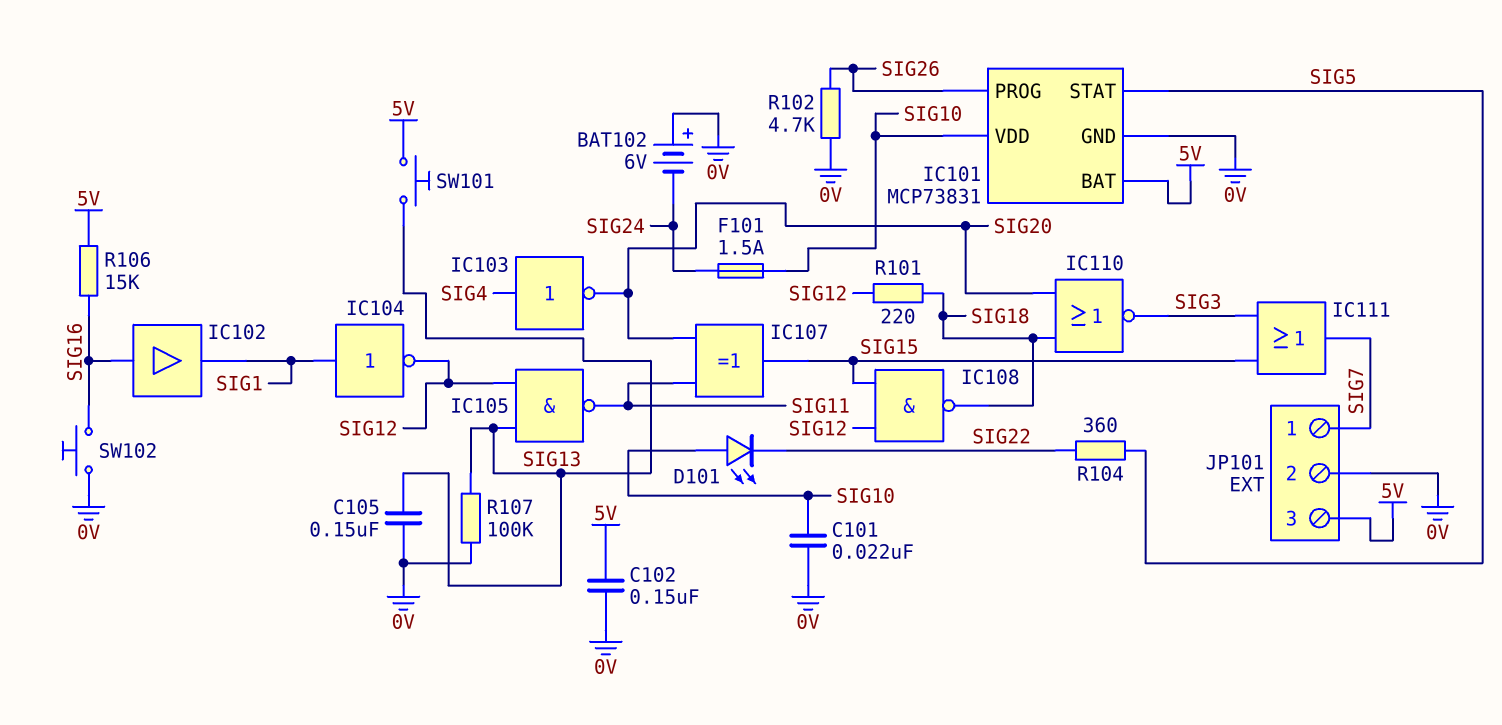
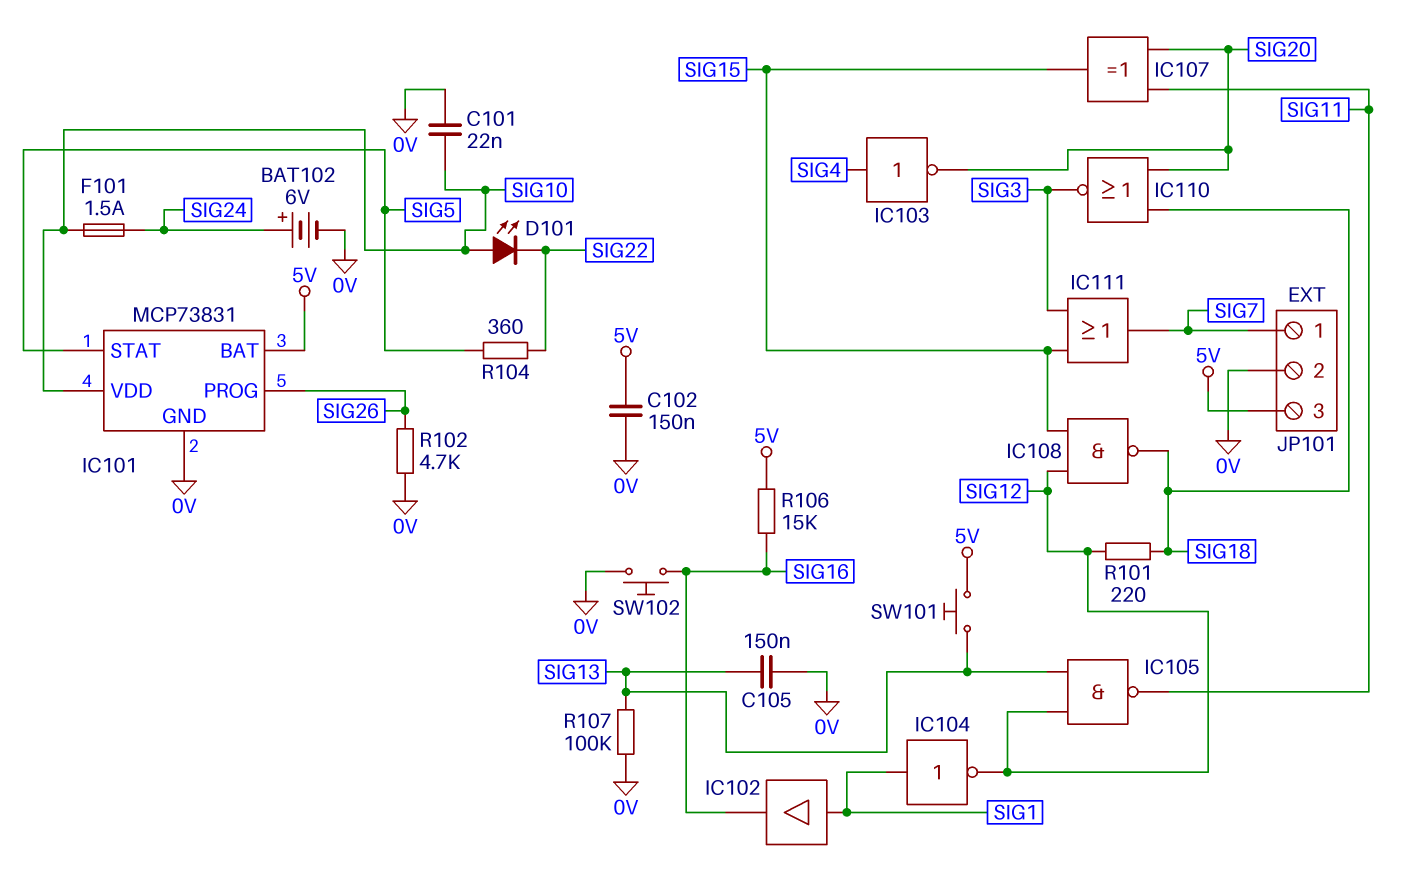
BAT102: 6V (plus 0V, minus SIG24) -> 6V (plus SIG24, minus 0V)
IC102: buffer (in SIG16, out SIG1) -> buffer (in SIG1, out SIG16)

